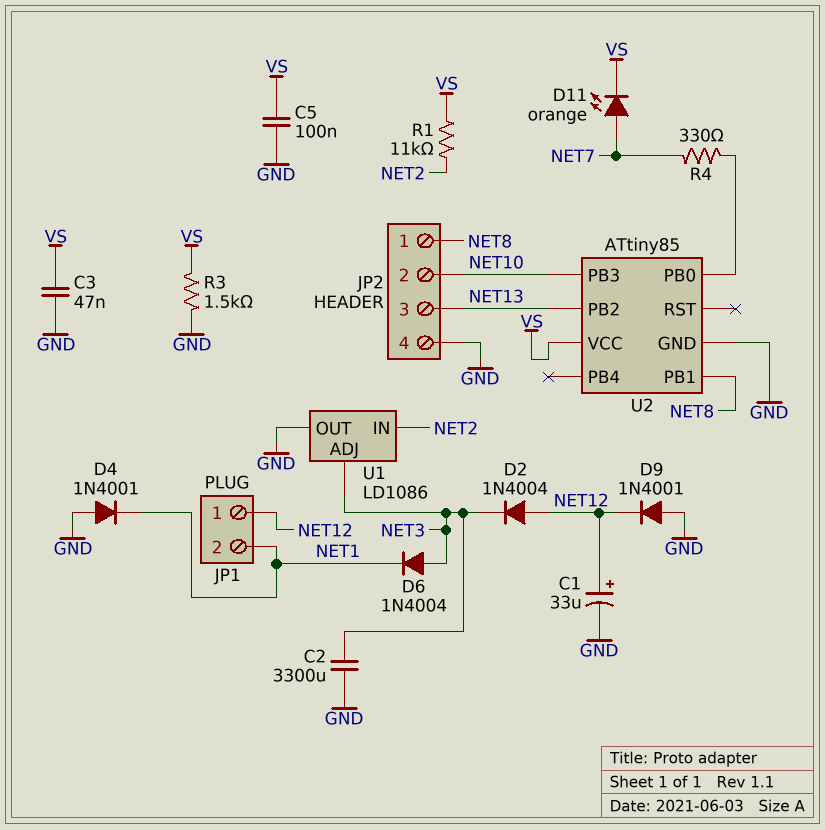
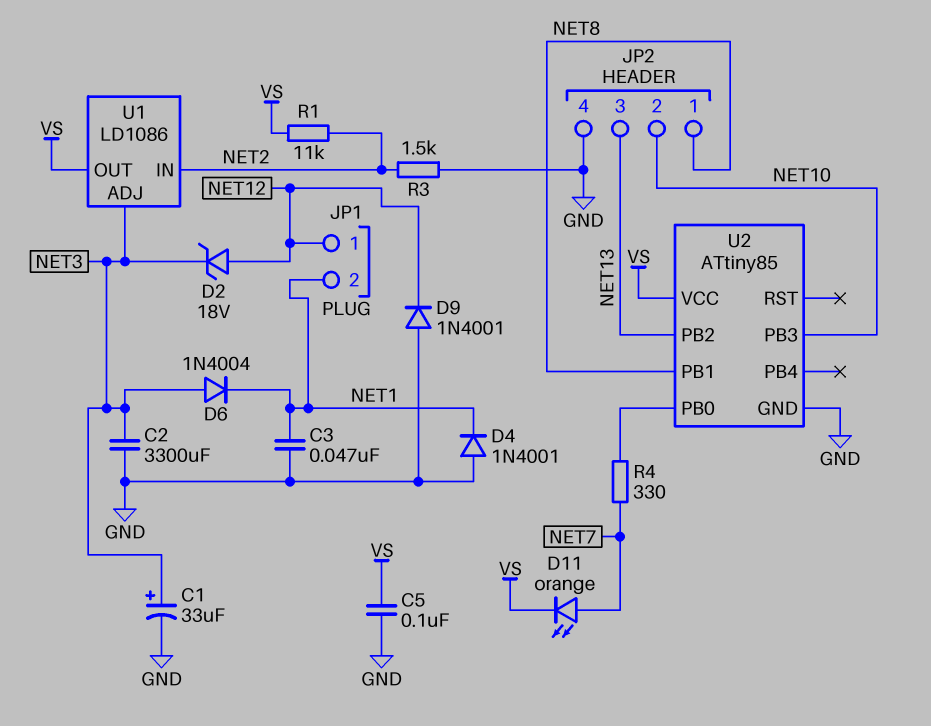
C1: 33uF (plus NET12, minus GND) -> 33uF (plus NET3, minus GND)
C3: 47nF (GND, VS) -> 47nF (GND, NET1)
D2: diode 1N4004 (A NET12, K NET3) -> zener 18V (A NET12, K NET3)
R3: 1.5k (GND, VS) -> 1.5k (GND, NET2)
U1 pin OUT: GND -> VS

